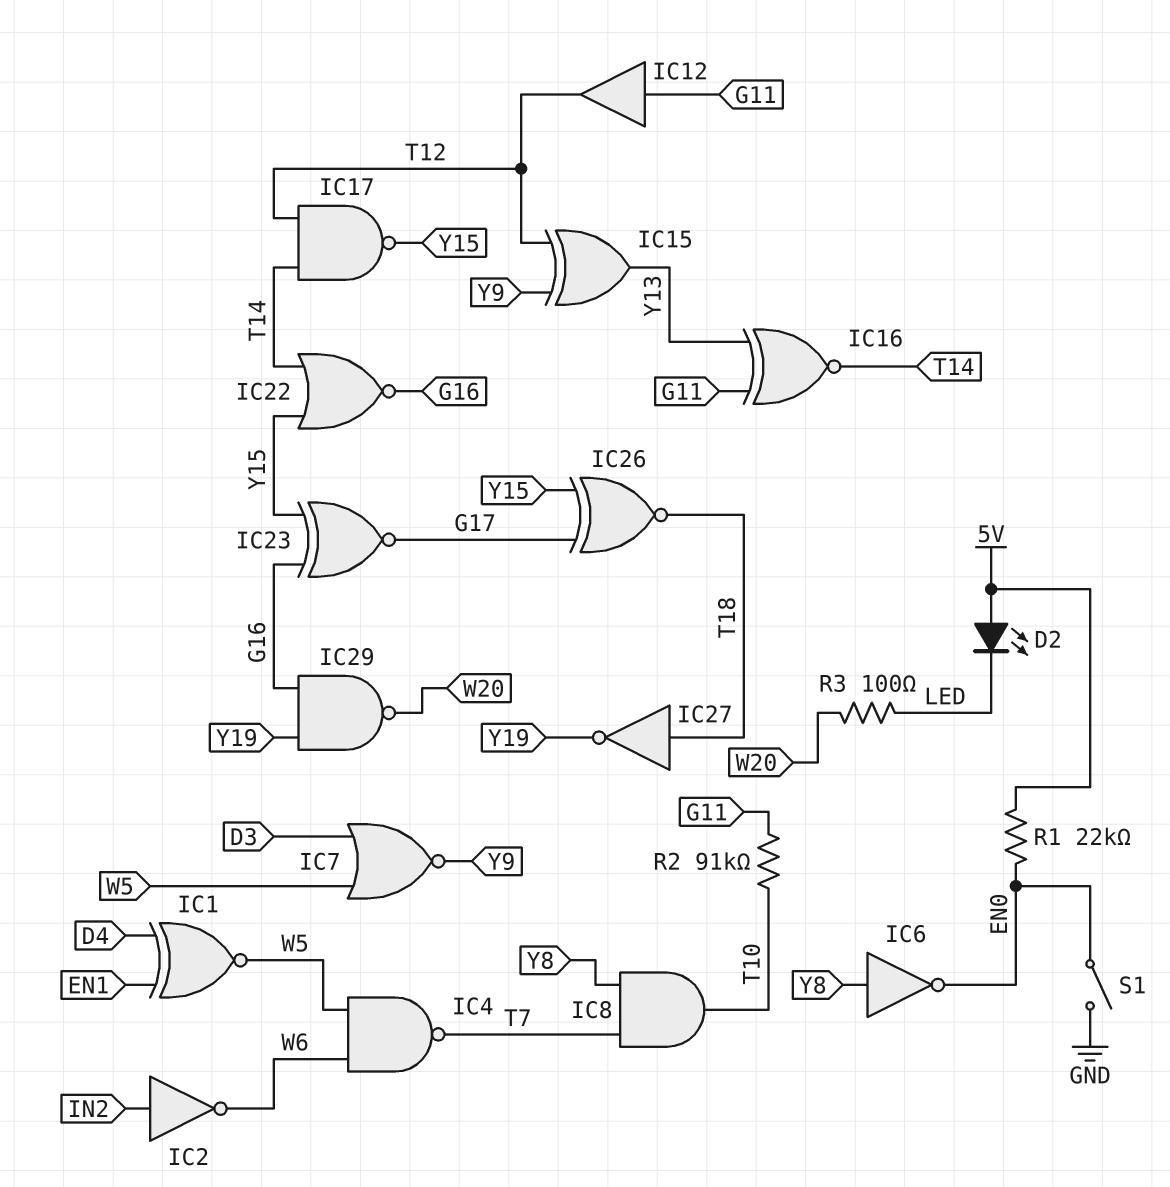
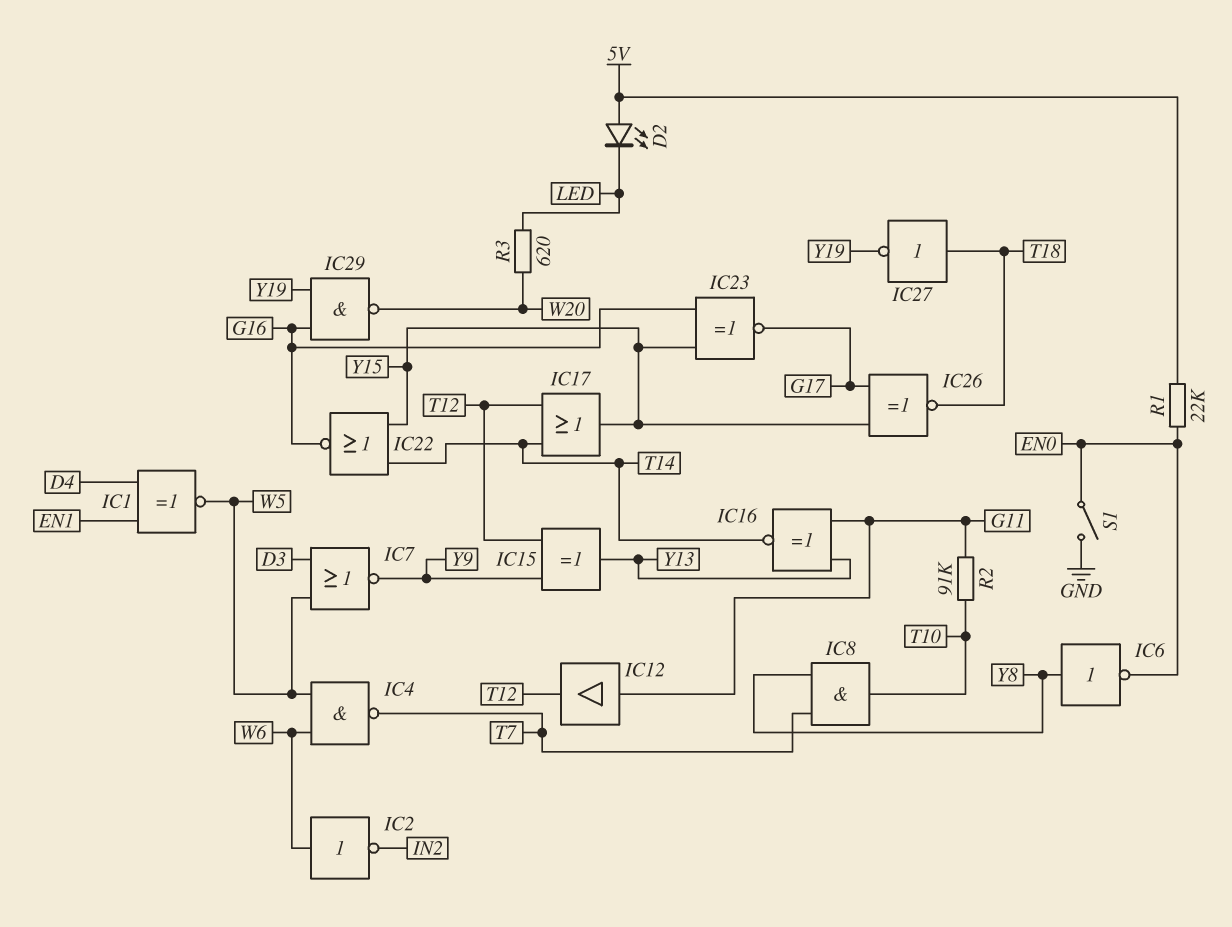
IC2: NOT (in IN2, out W6) -> NOT (in W6, out IN2)
IC17: NAND (in T12, in T14, out Y15) -> OR (in T12, in T14, out Y15)
R3: 100 (LED, W20) -> 620 (LED, W20)

